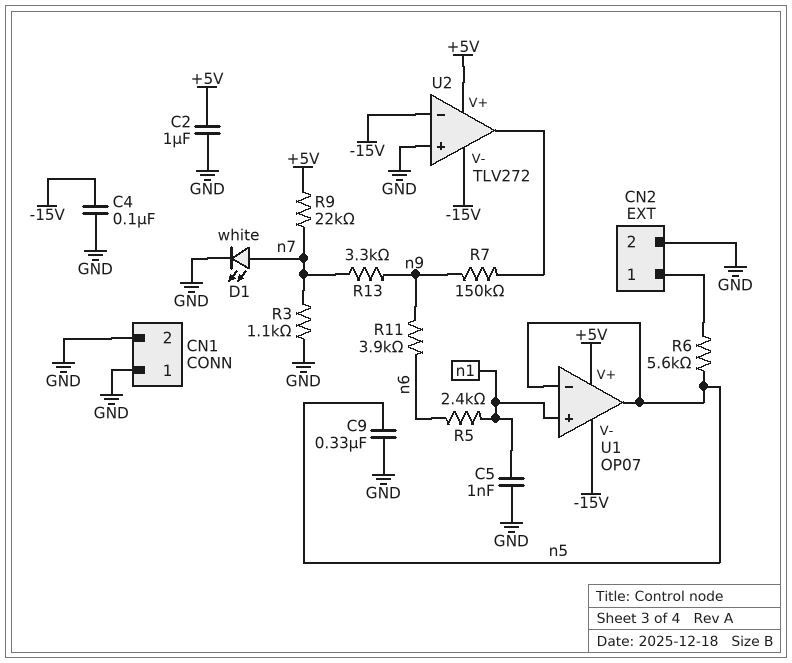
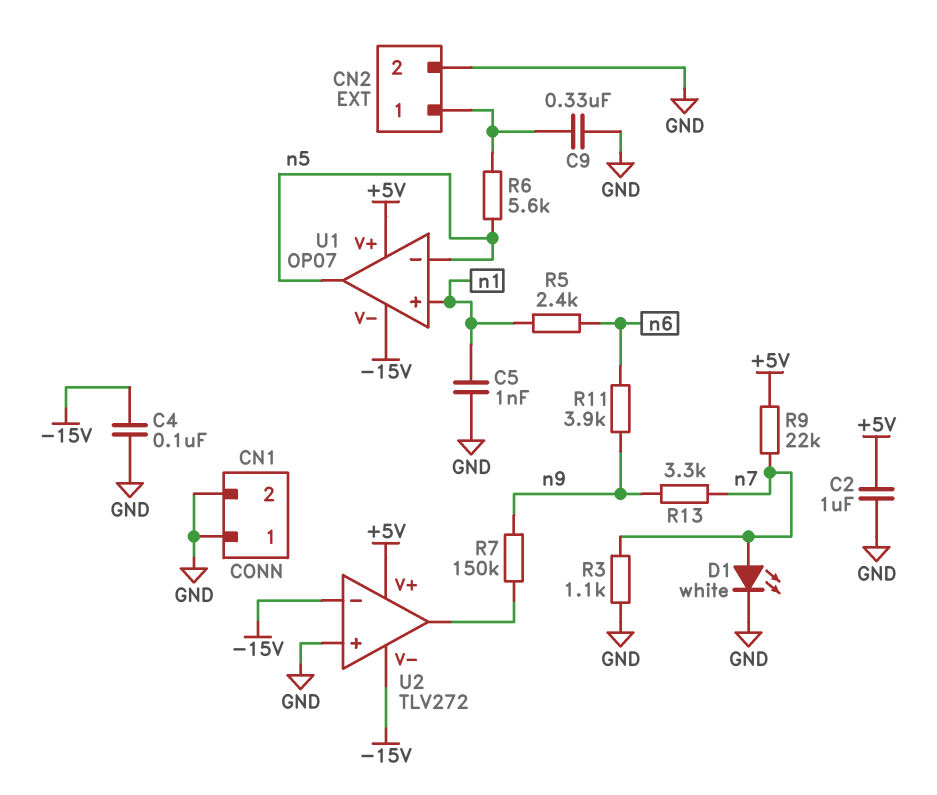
C9: 330nF (GND, n5) -> 330nF (CN2/1, GND)

